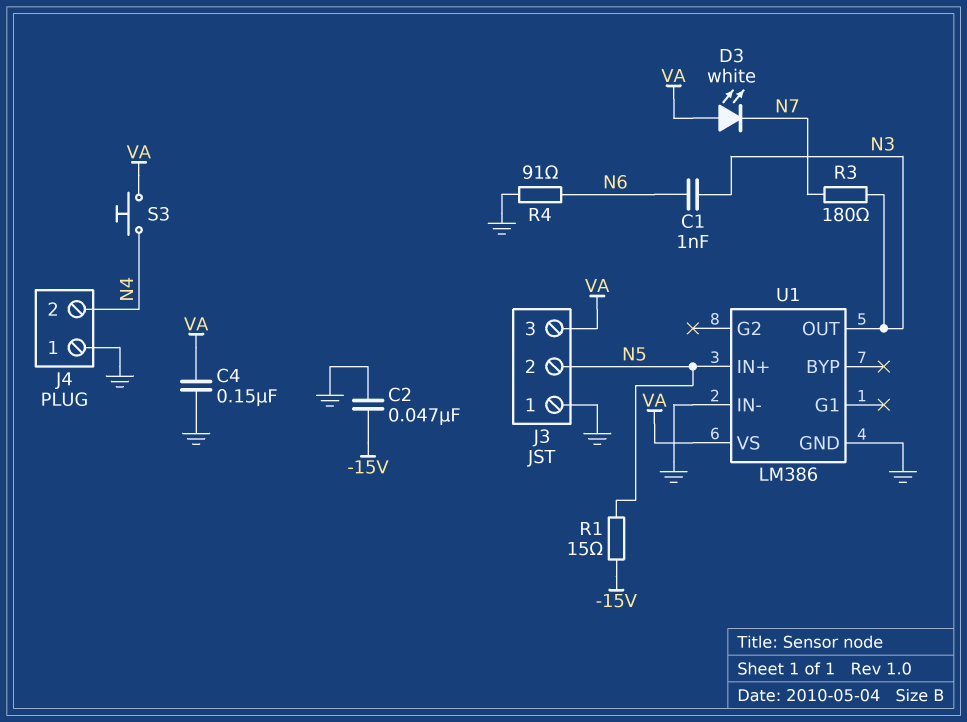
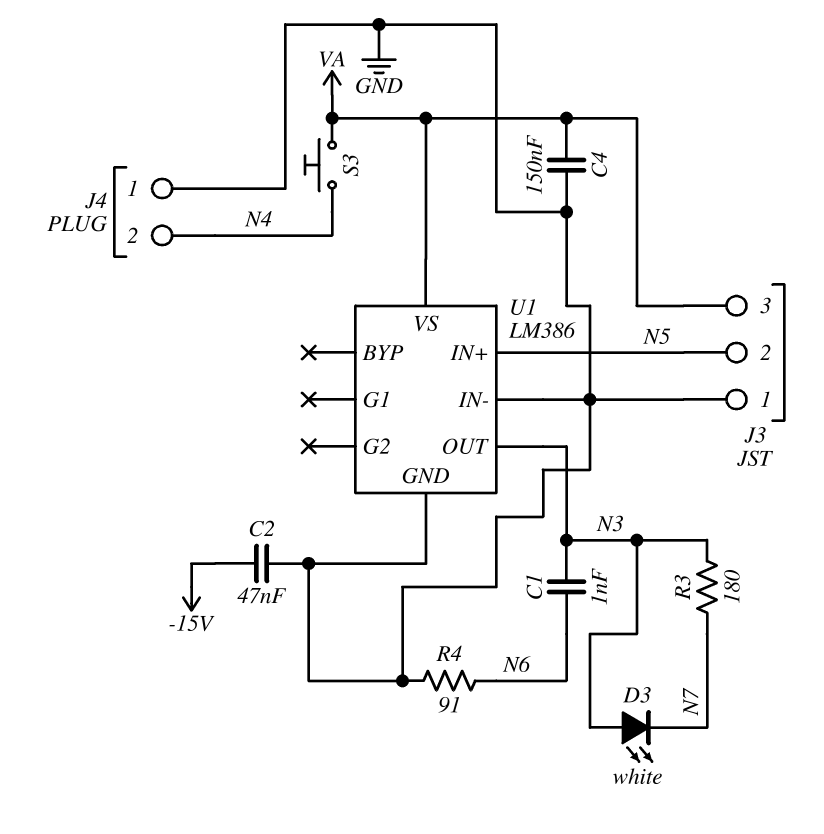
D3: LED white (A VA, K N7) -> LED white (A N3, K N7)
R1: 15 (-15V, N5) -> none

